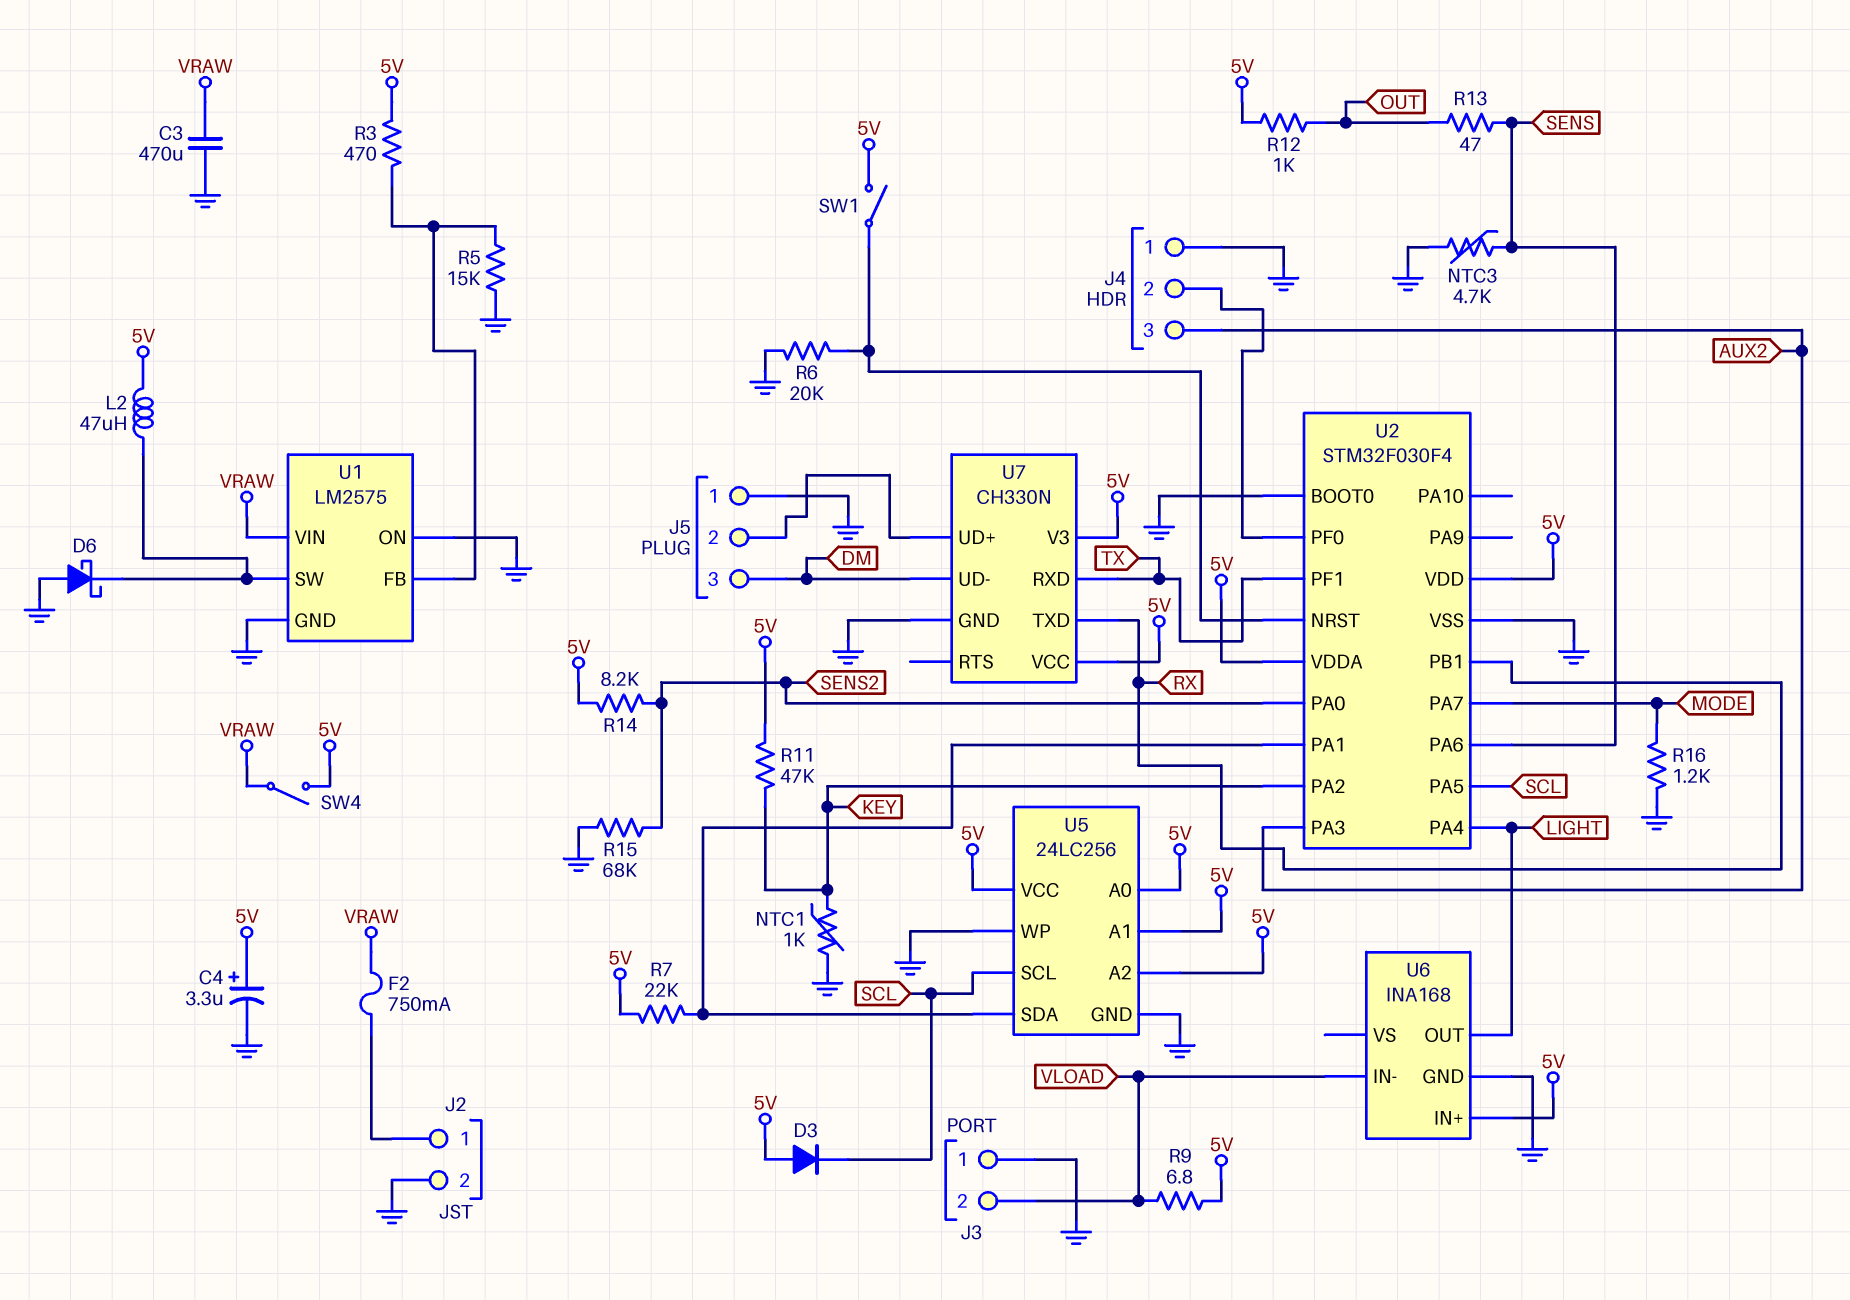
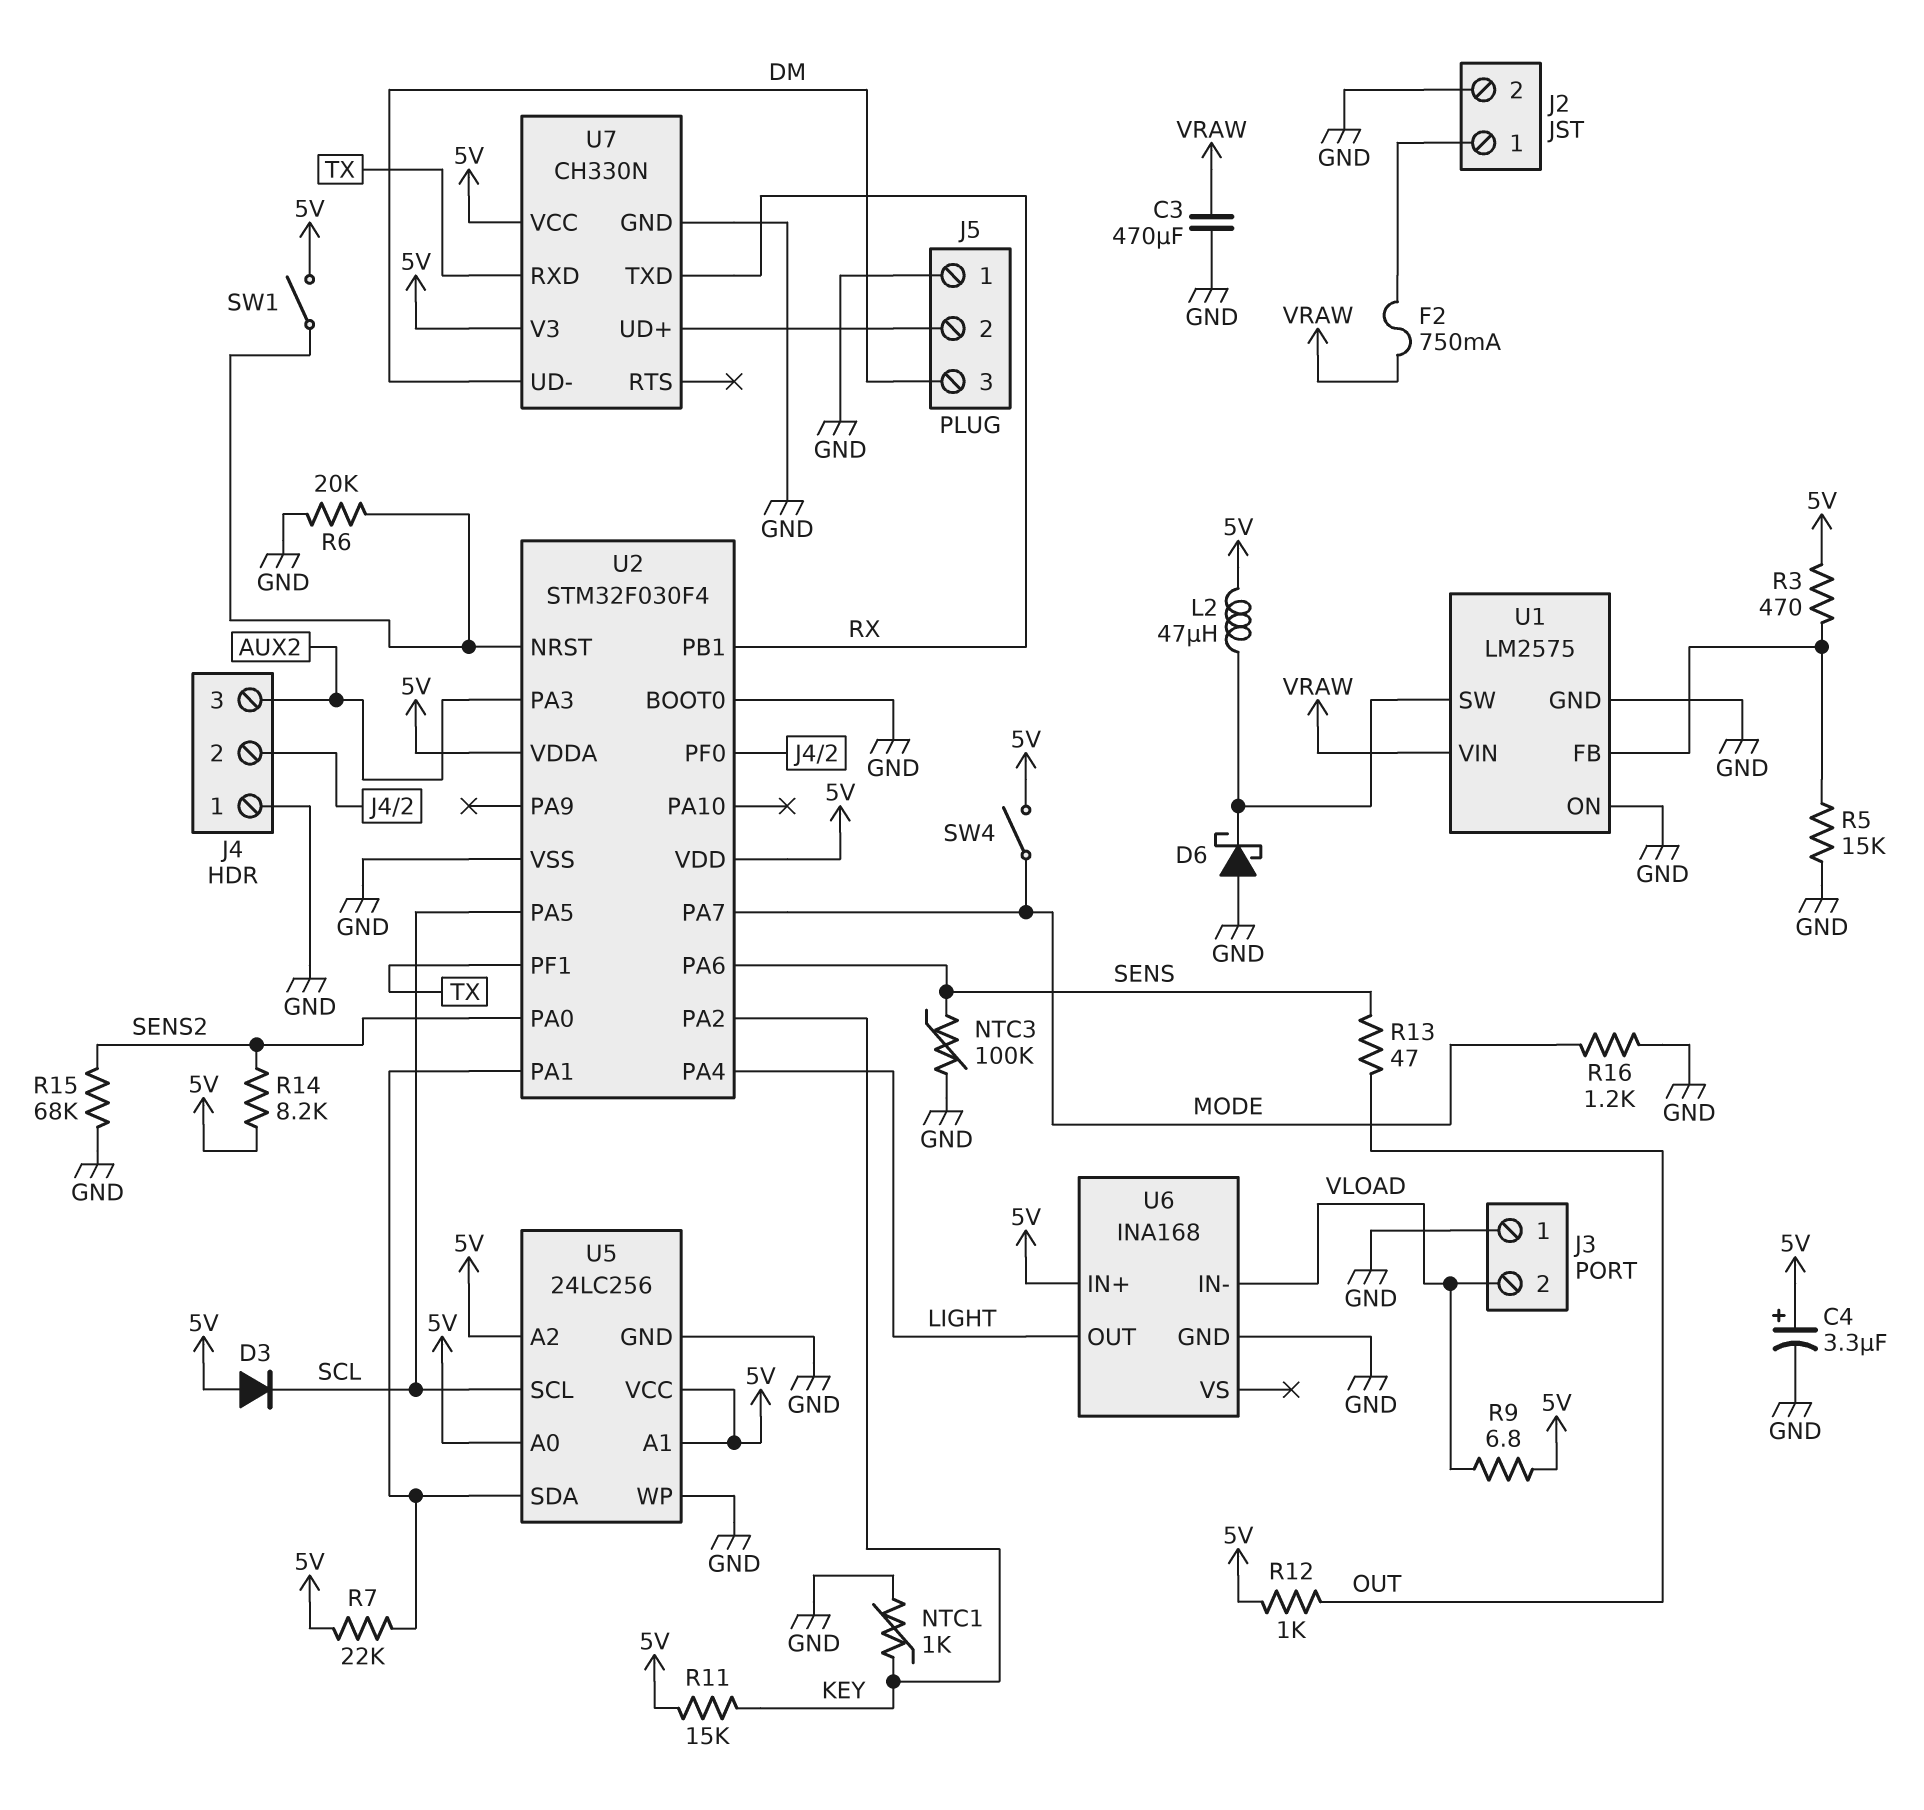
NTC3: 4.7k (GND, SENS) -> 100k (GND, SENS)
R11: 47k (5V, KEY) -> 15k (5V, KEY)
SW4: switch (5V, VRAW) -> switch (5V, MODE)

